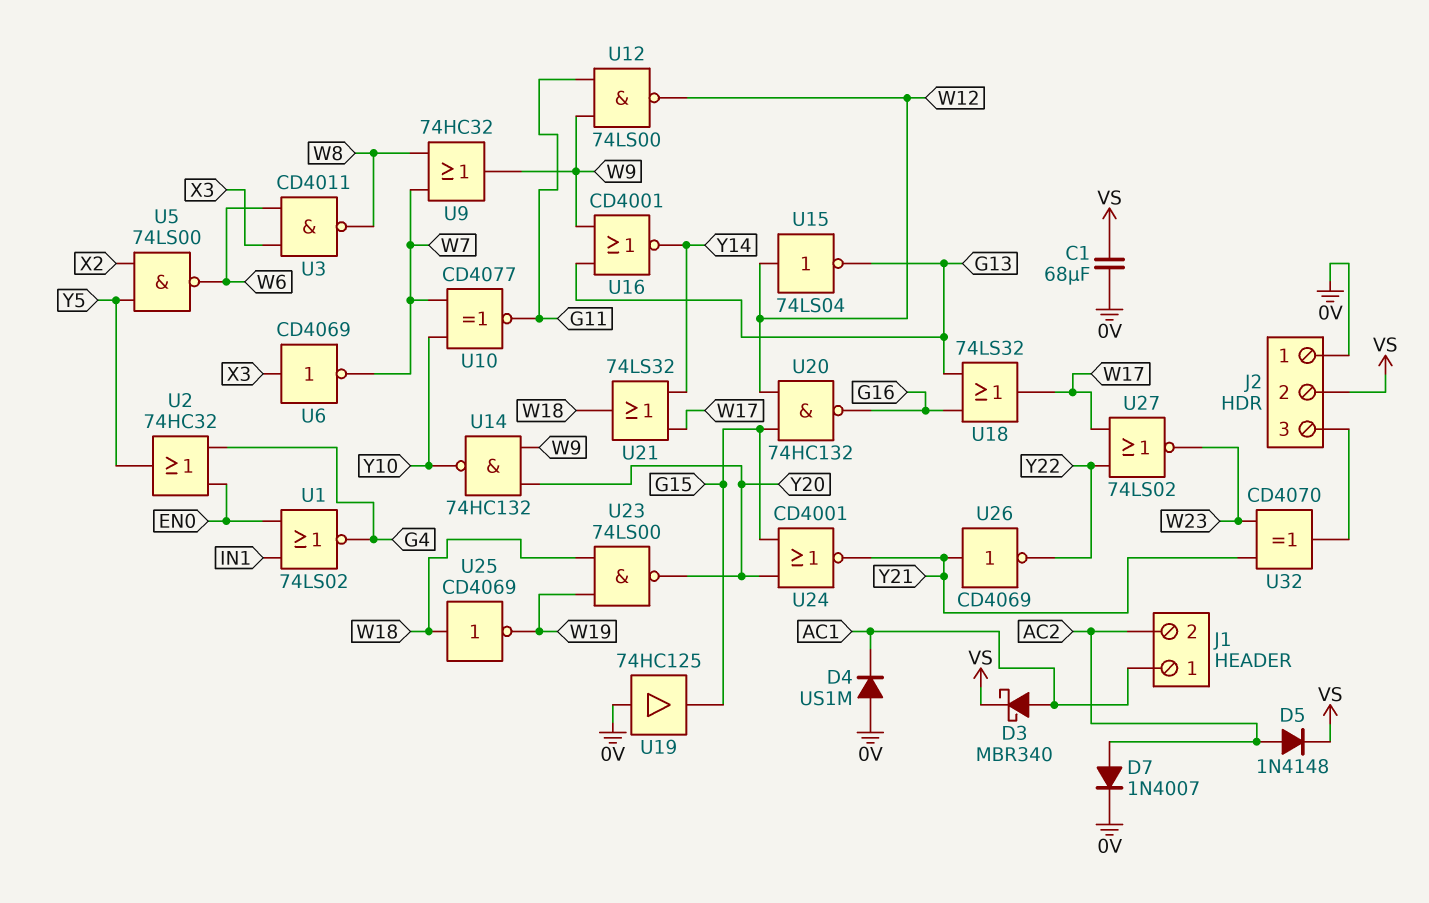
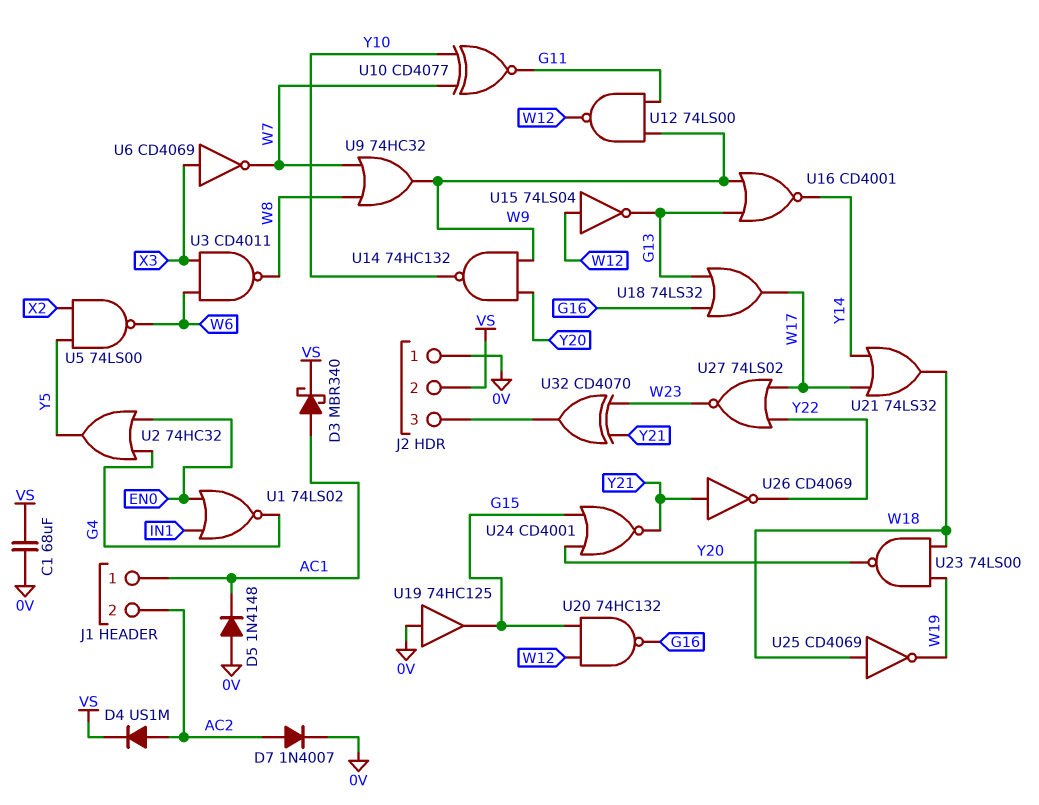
D4: diode US1M (A 0V, K AC1) -> diode US1M (A AC2, K VS)
D5: diode 1N4148 (A AC2, K VS) -> diode 1N4148 (A 0V, K AC1)

